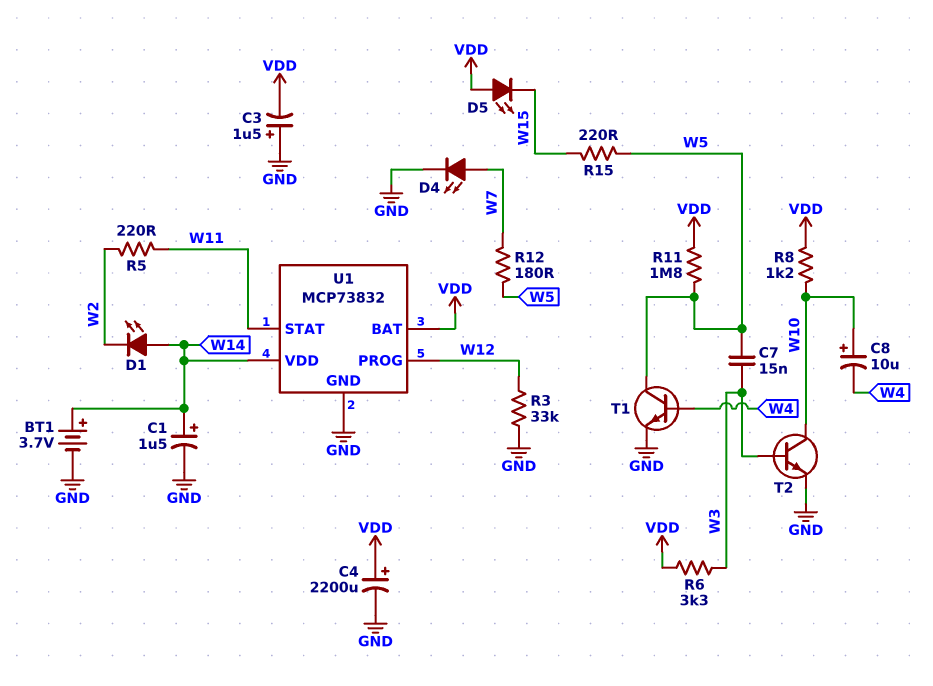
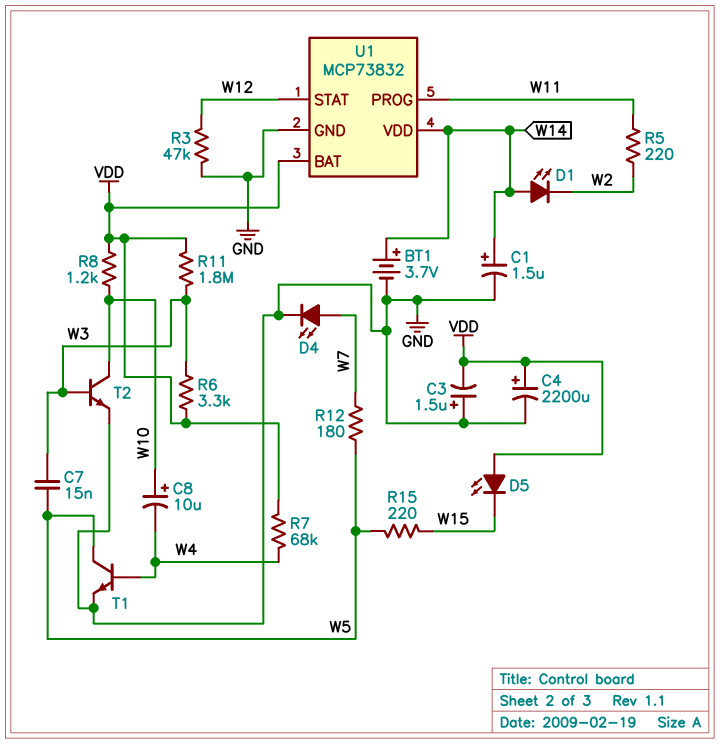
R3: 33k (GND, W12) -> 47k (GND, W12)
R7: none -> 68k (VDD, W4)
R11: 1.8M (VDD, W5) -> 1.8M (VDD, W3)
U1 pin PROG: W12 -> W11
U1 pin STAT: W11 -> W12

